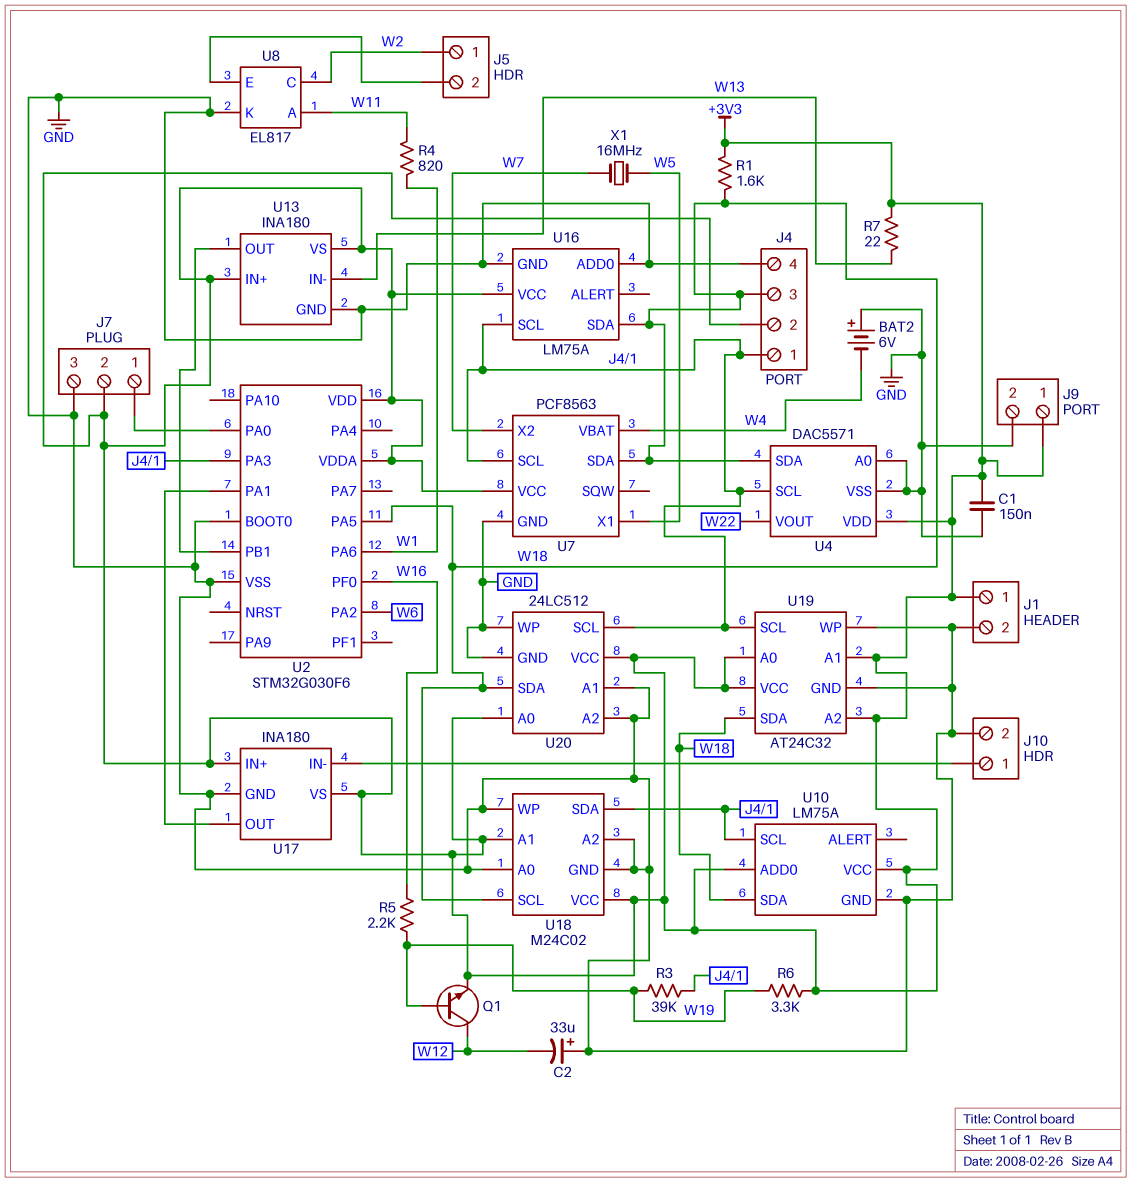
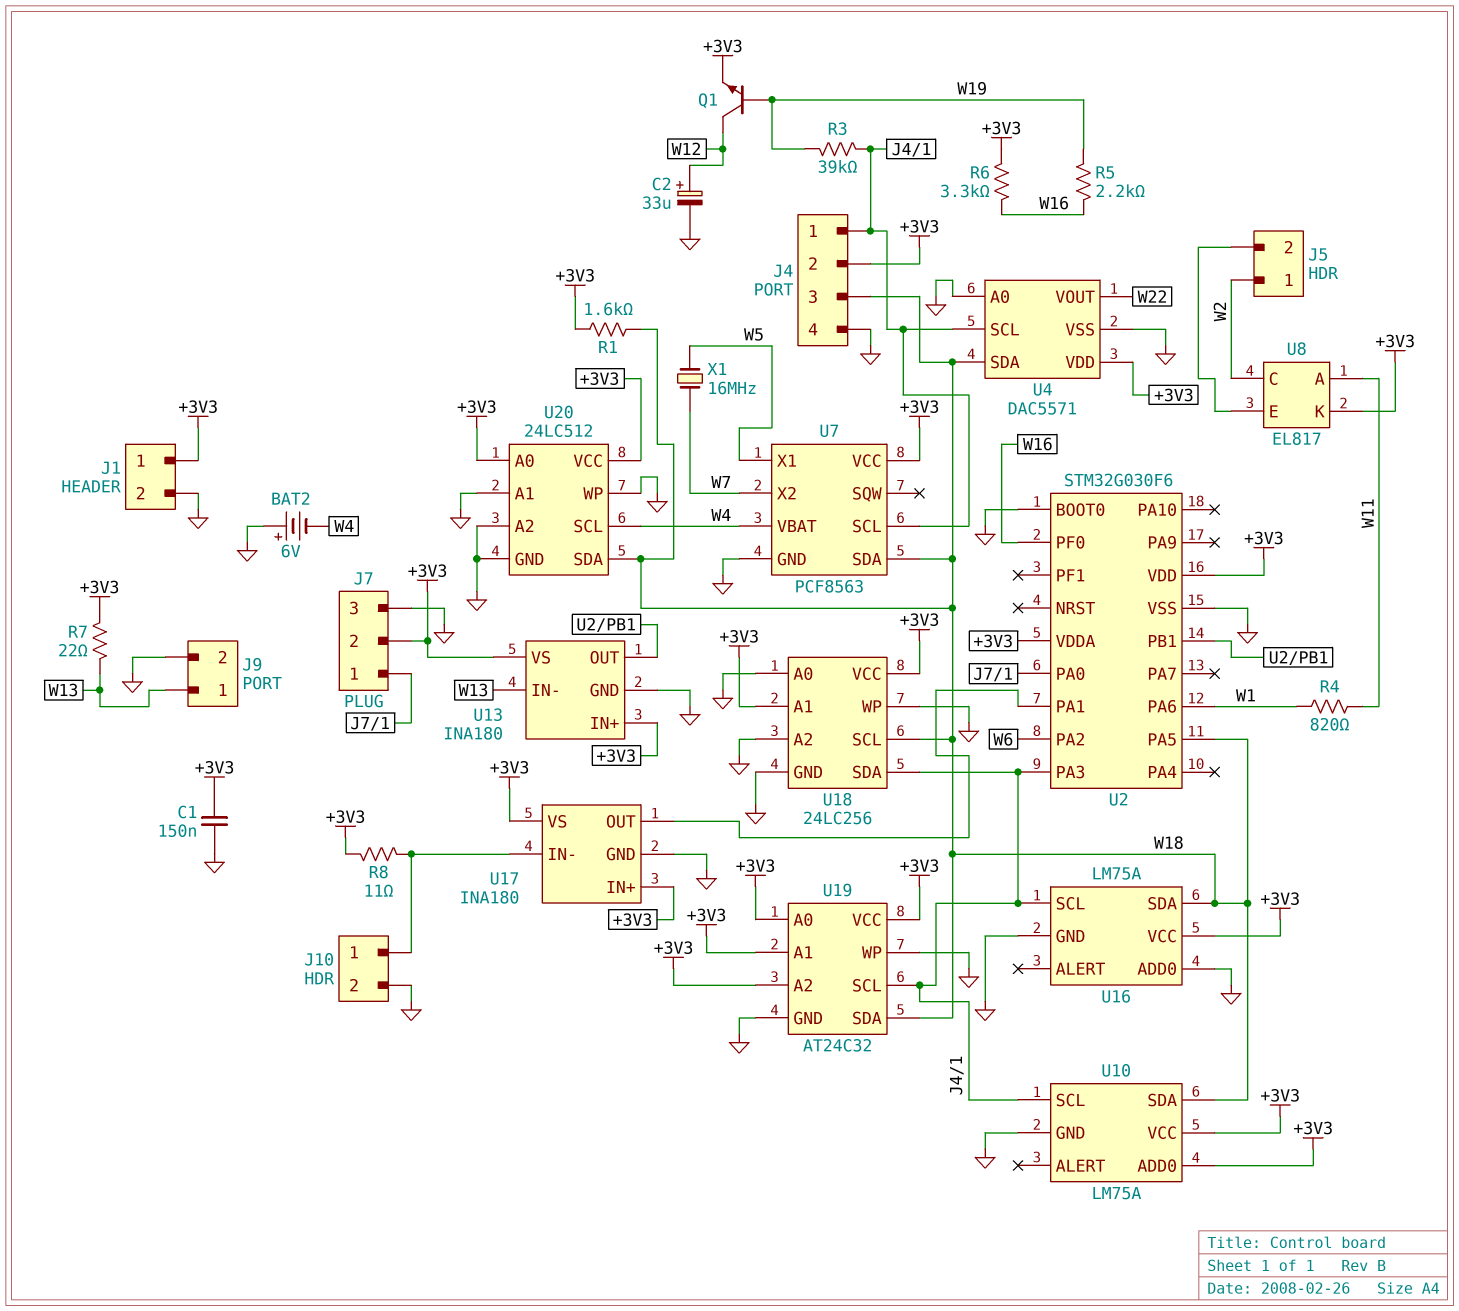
C2: 33uF (plus GND, minus W12) -> 33uF (plus W12, minus GND)
J9 pin 1: +3V3 -> W13
R6: 3.3k (+3V3, W19) -> 3.3k (+3V3, W16)
R8: none -> 11 (+3V3, J10/1)
U8 pin K: GND -> +3V3
U18: M24C02 -> 24LC256
U20 pin SCL: J4/1 -> W4

